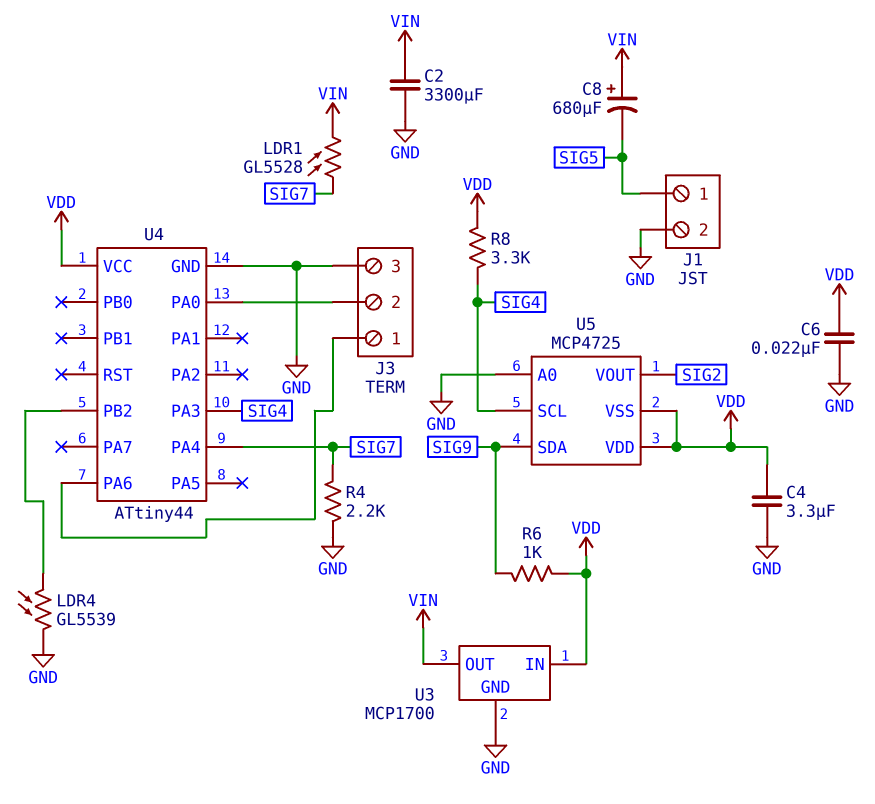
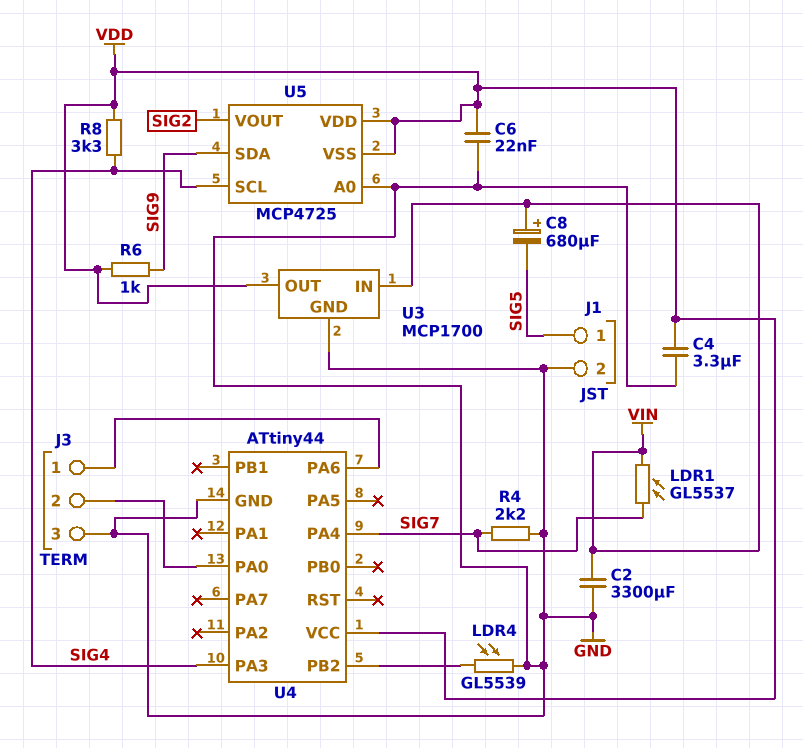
LDR1: GL5528 (SIG7, VIN) -> GL5537 (SIG7, VIN)
U3 pin IN: VDD -> VIN
U3 pin OUT: VIN -> VDD

